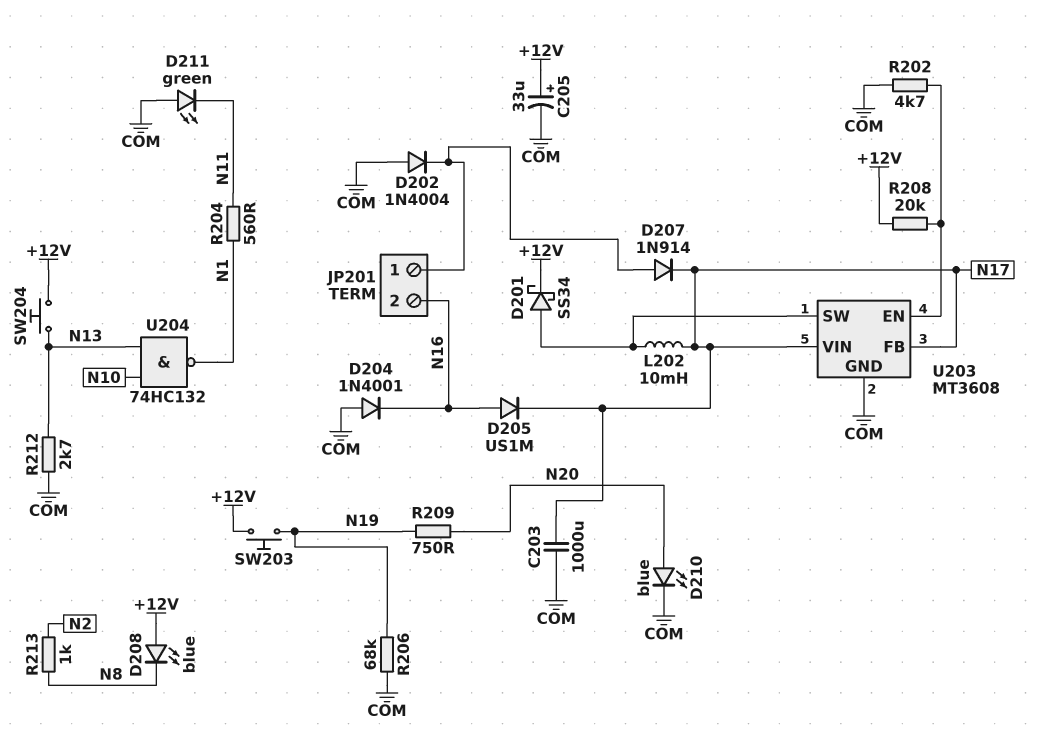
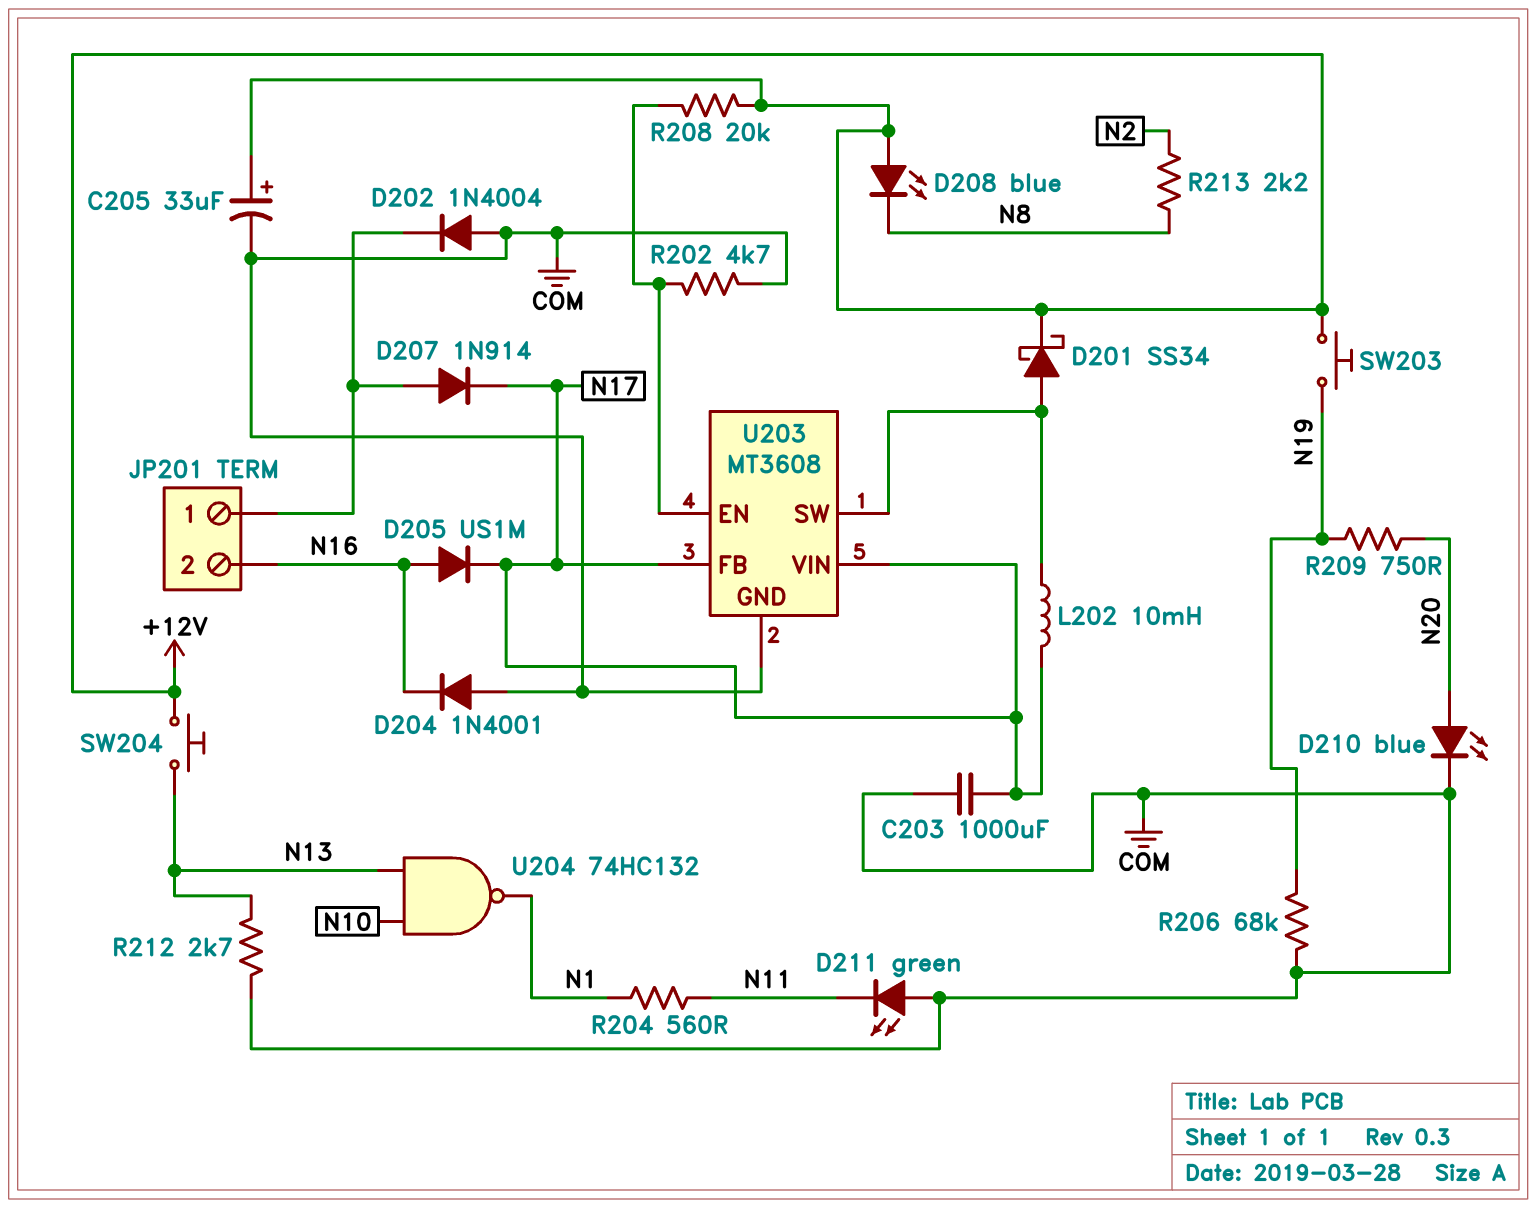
R213: 1k (N2, N8) -> 2.2k (N2, N8)

